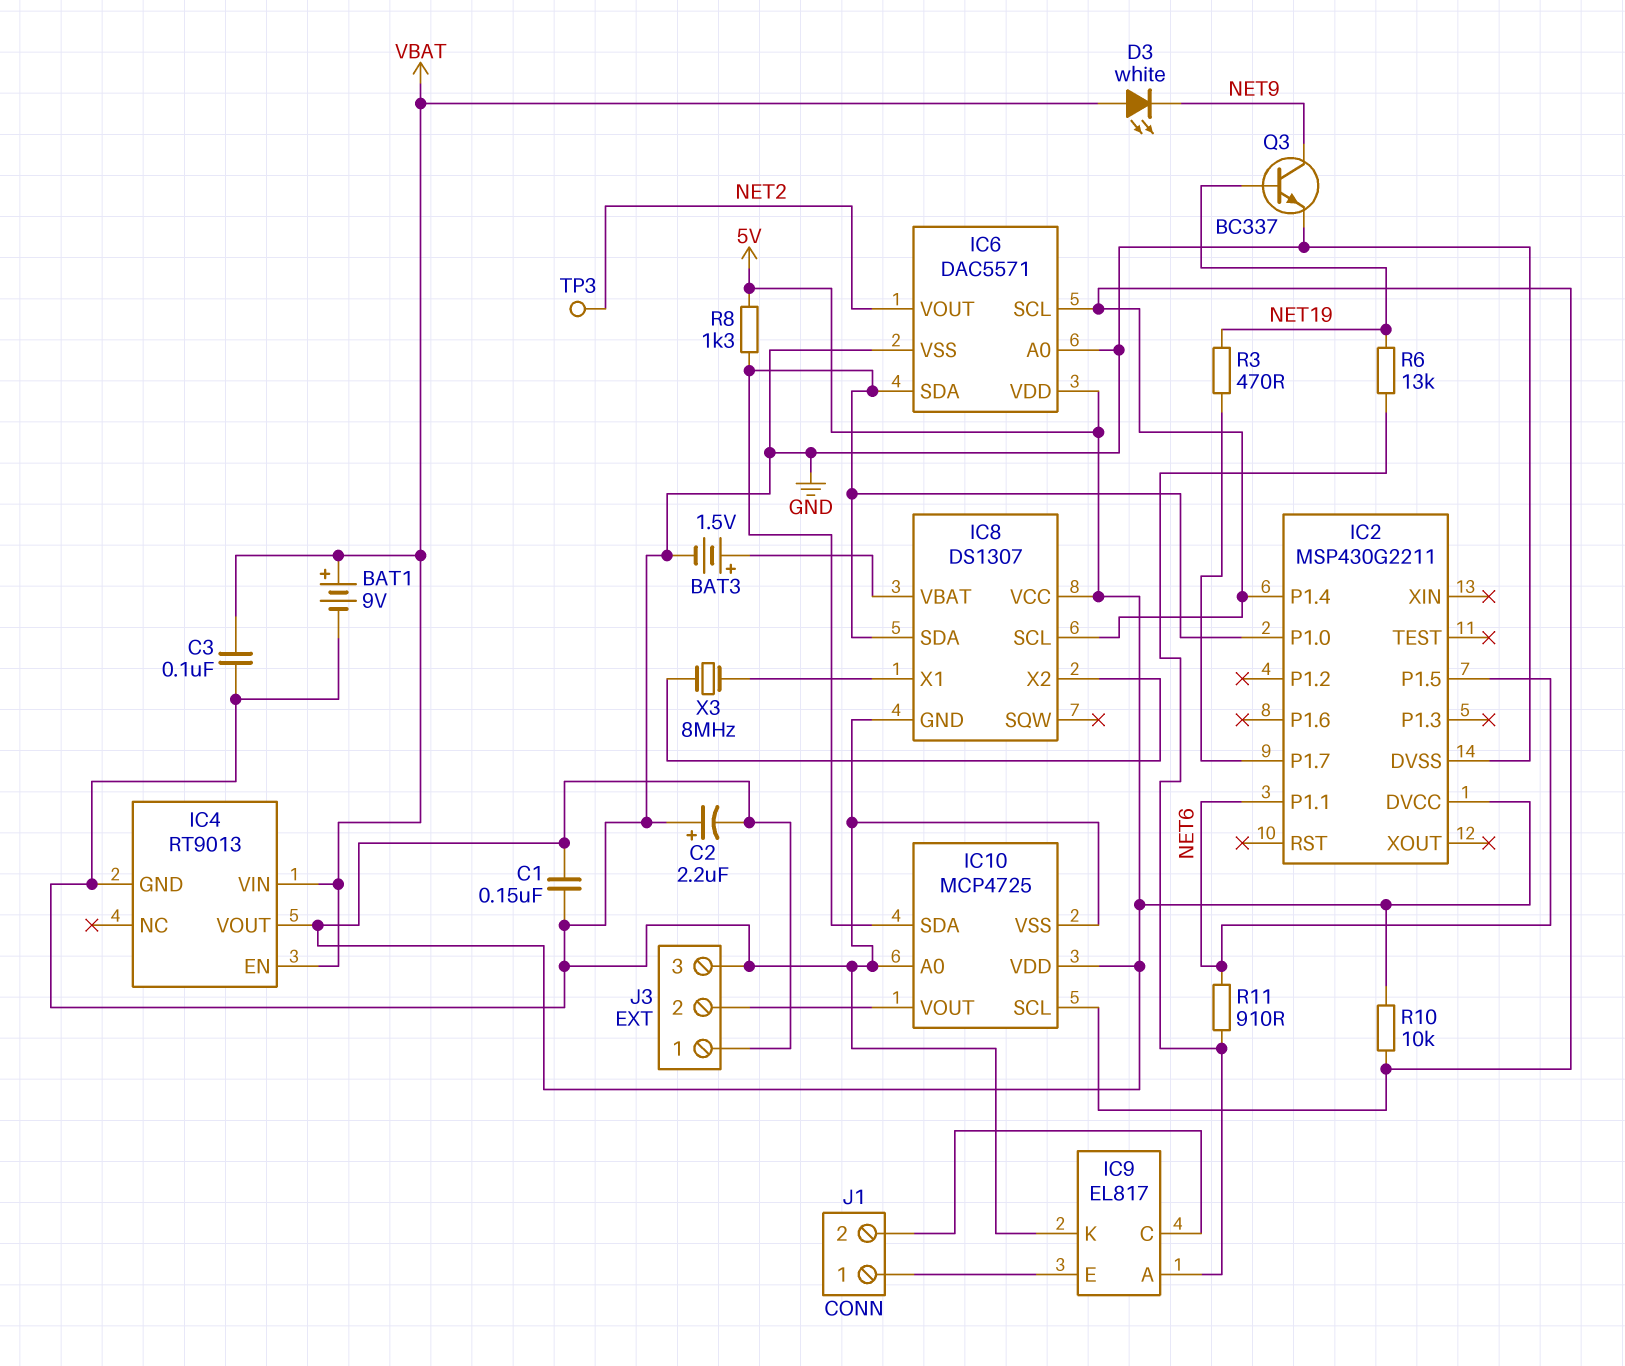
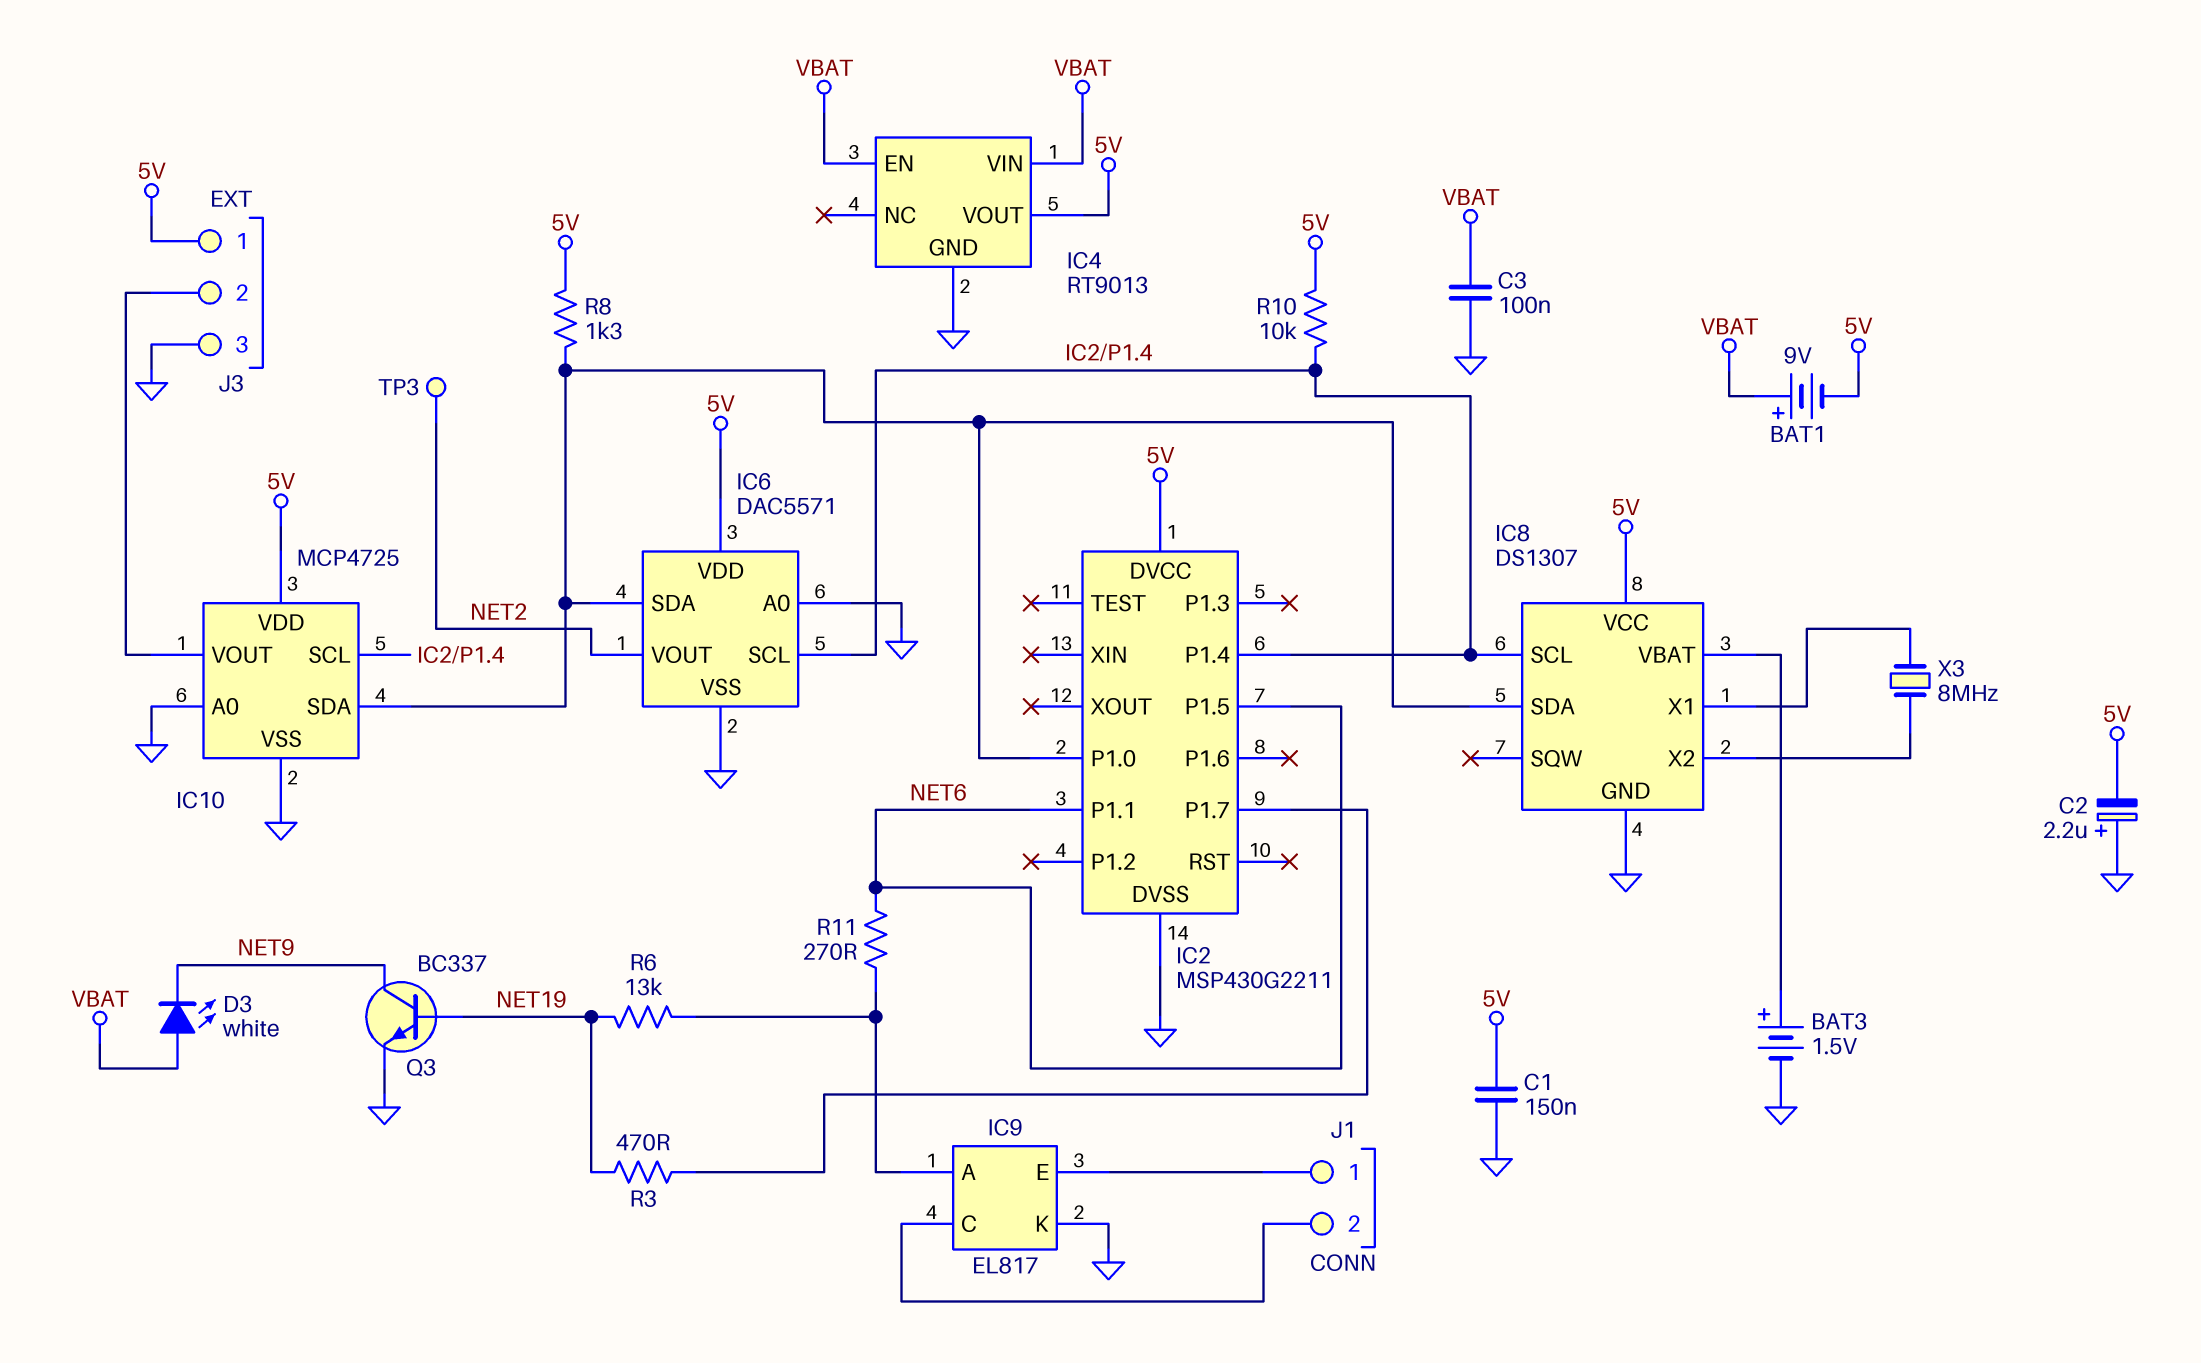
BAT1: 9V (plus VBAT, minus GND) -> 9V (plus VBAT, minus 5V)
R11: 910 (IC9/A, NET6) -> 270 (IC9/A, NET6)

